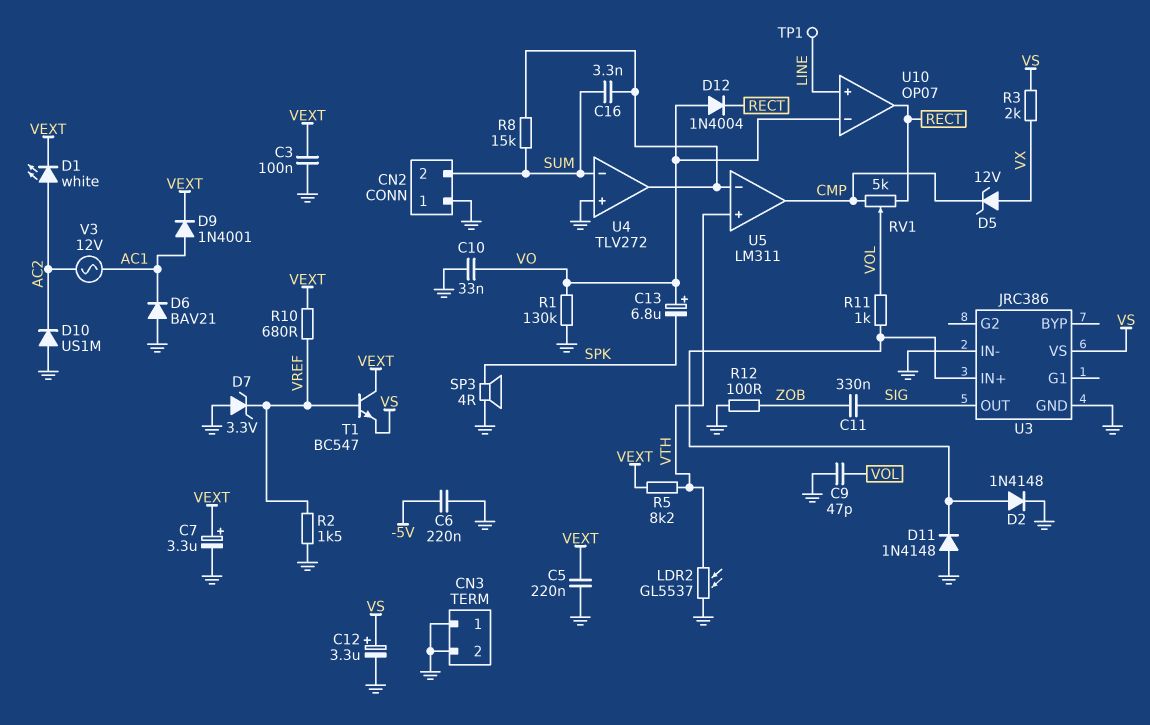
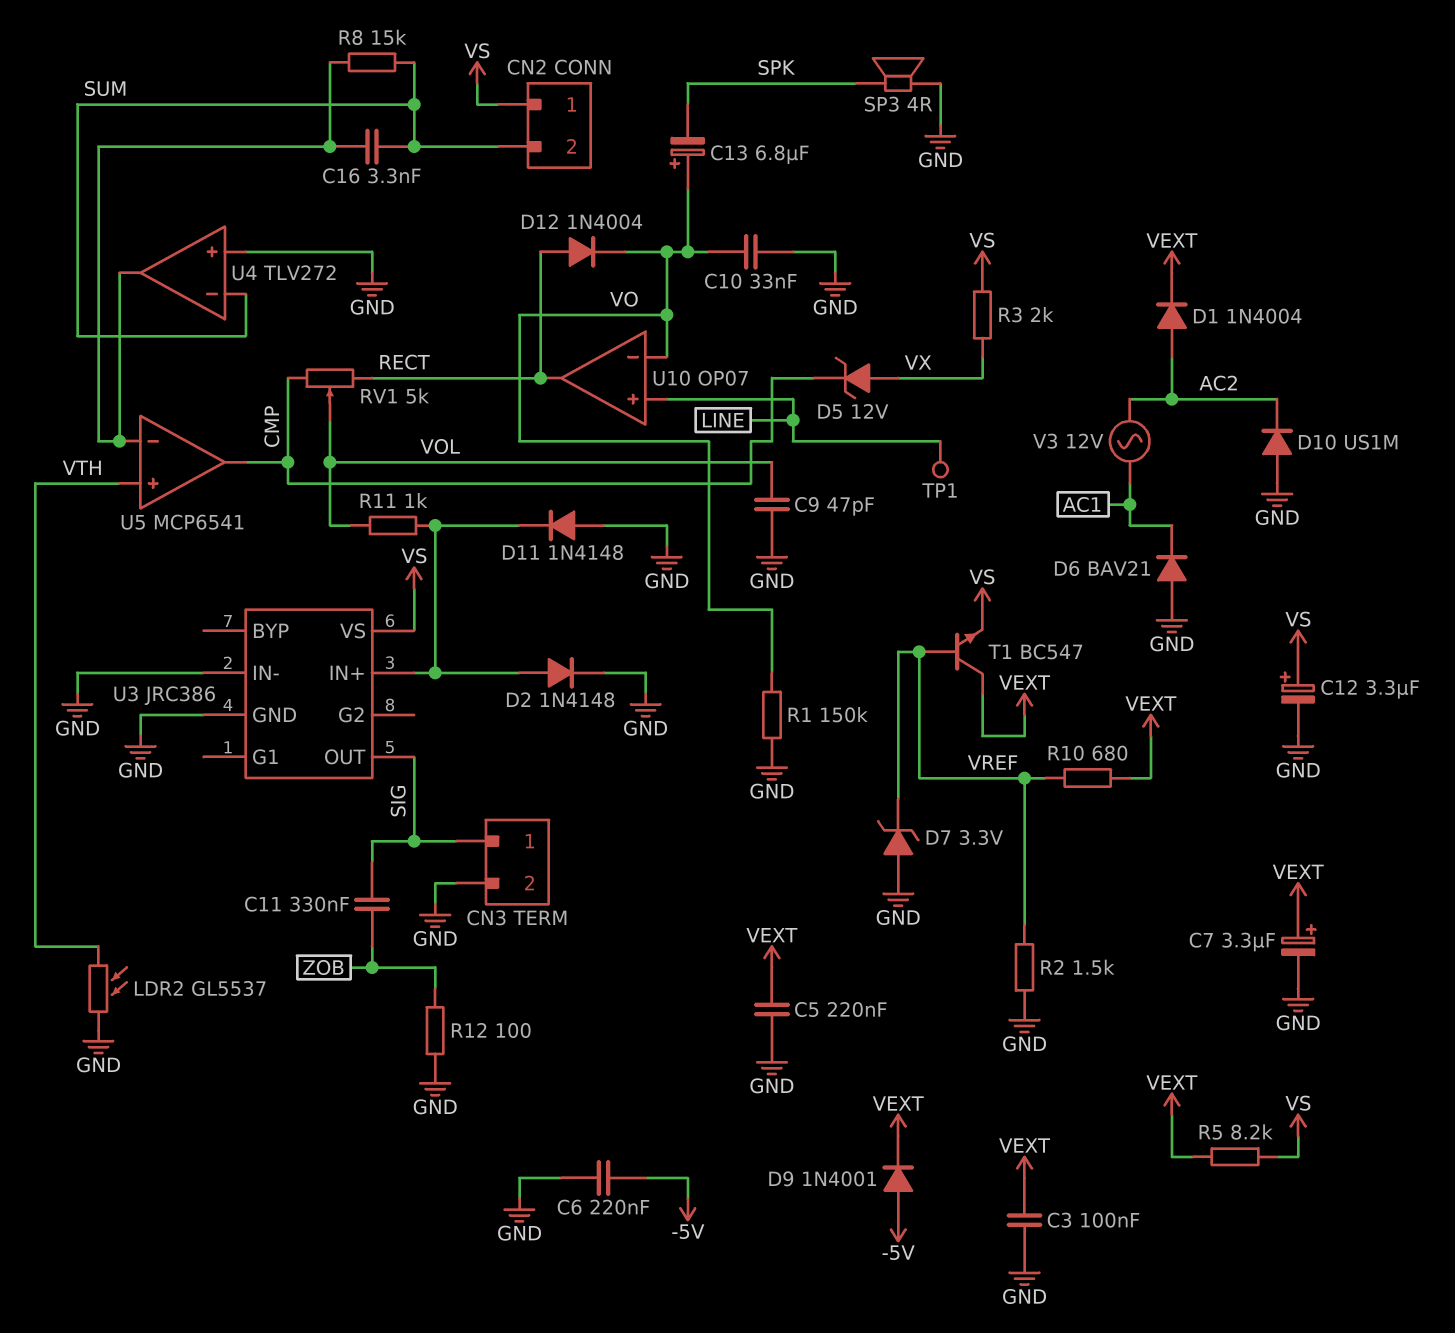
CN2 pin 1: GND -> VS
CN3 pin 1: GND -> SIG
D1: LED white (A AC2, K VEXT) -> diode 1N4004 (A AC2, K VEXT)
D9: diode 1N4001 (A AC1, K VEXT) -> diode 1N4001 (A -5V, K VEXT)
D12: diode 1N4004 (A VO, K RECT) -> diode 1N4004 (A RECT, K VO)
R1: 130k (GND, VO) -> 150k (GND, VO)
R5: 8.2k (VEXT, VTH) -> 8.2k (VEXT, VS)
U5: LM311 -> MCP6541

